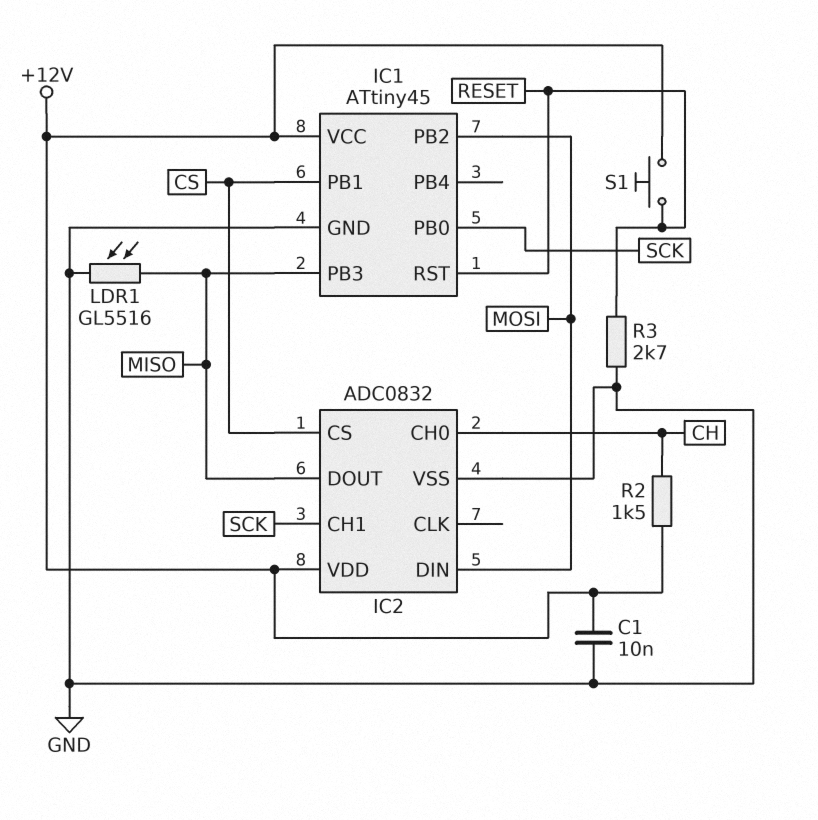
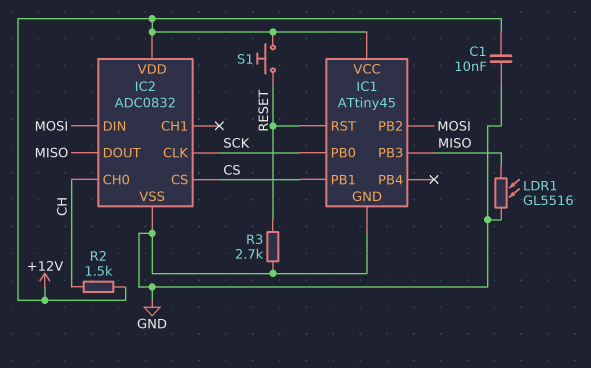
IC2 pin CH1: SCK -> none
IC2 pin CLK: none -> SCK

